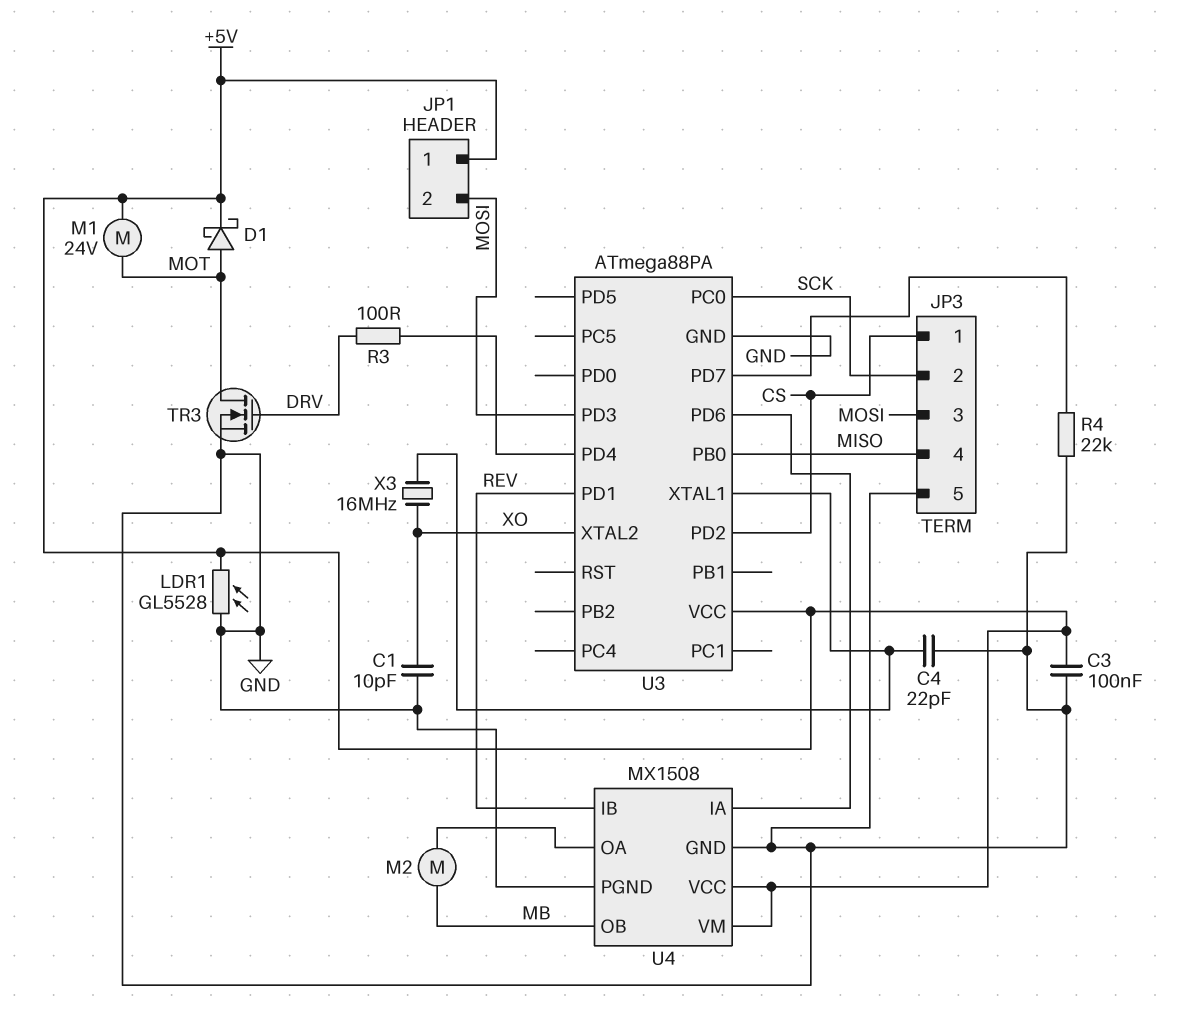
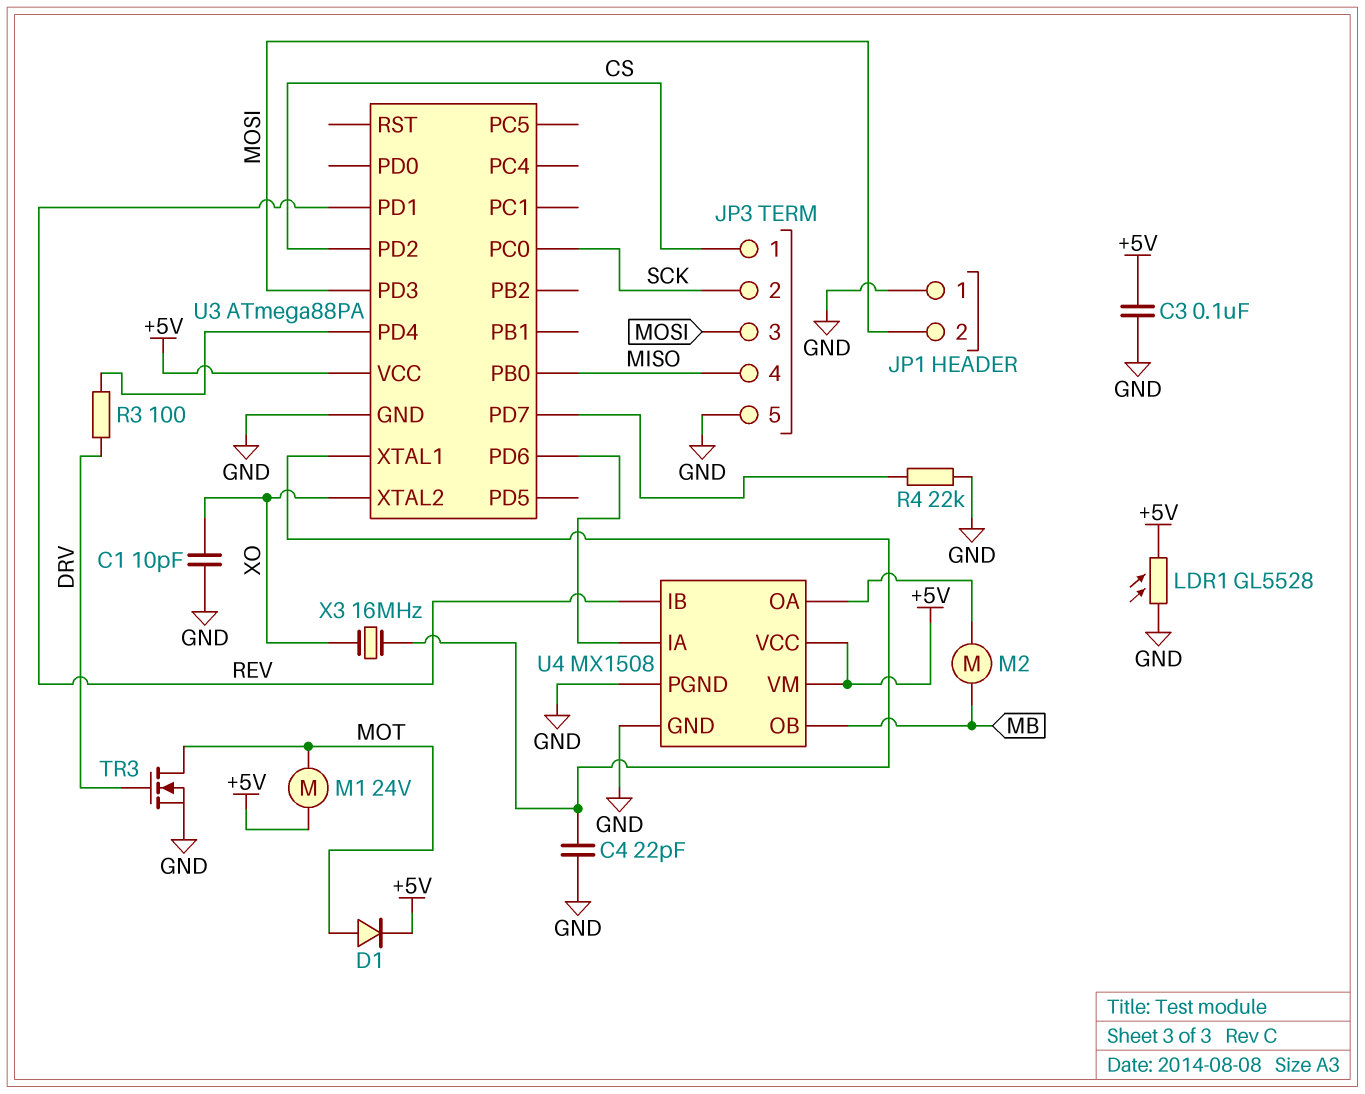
D1: schottky (A MOT, K +5V) -> diode (A MOT, K +5V)
JP1 pin 1: +5V -> GND

